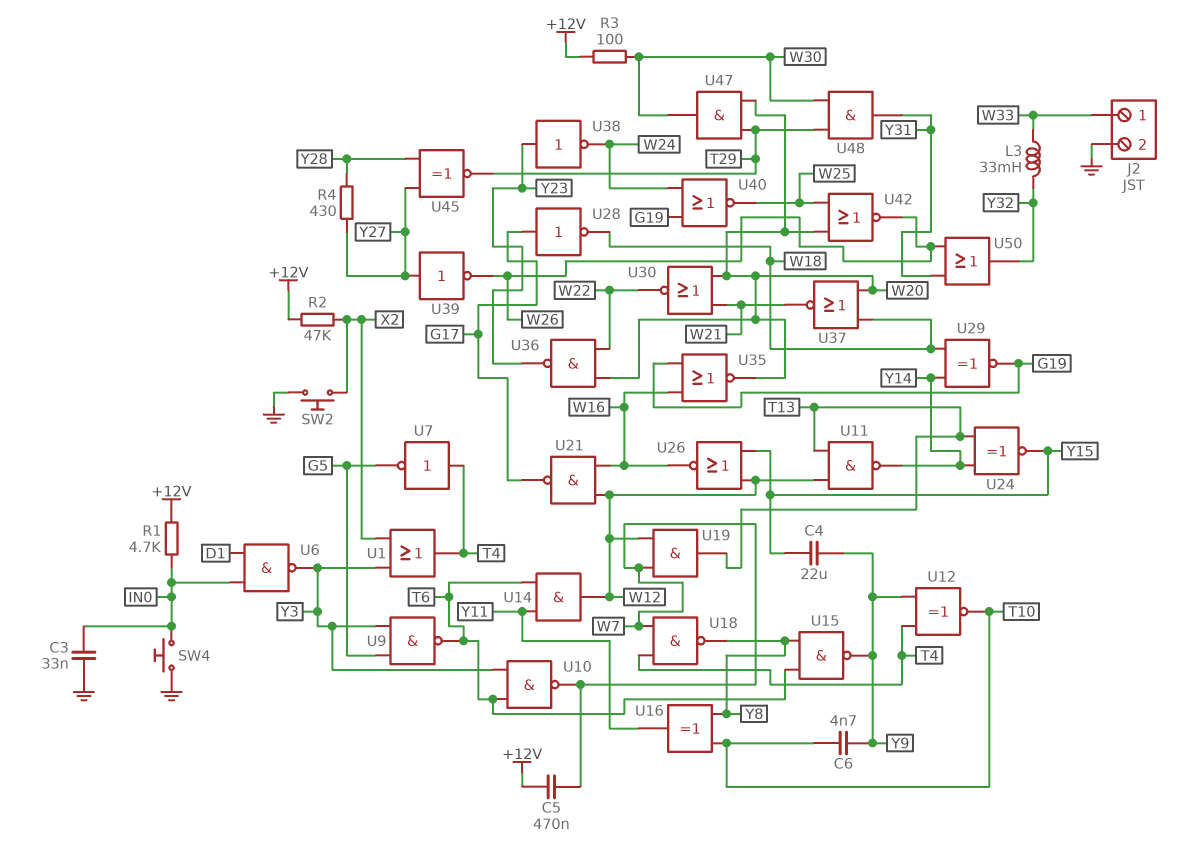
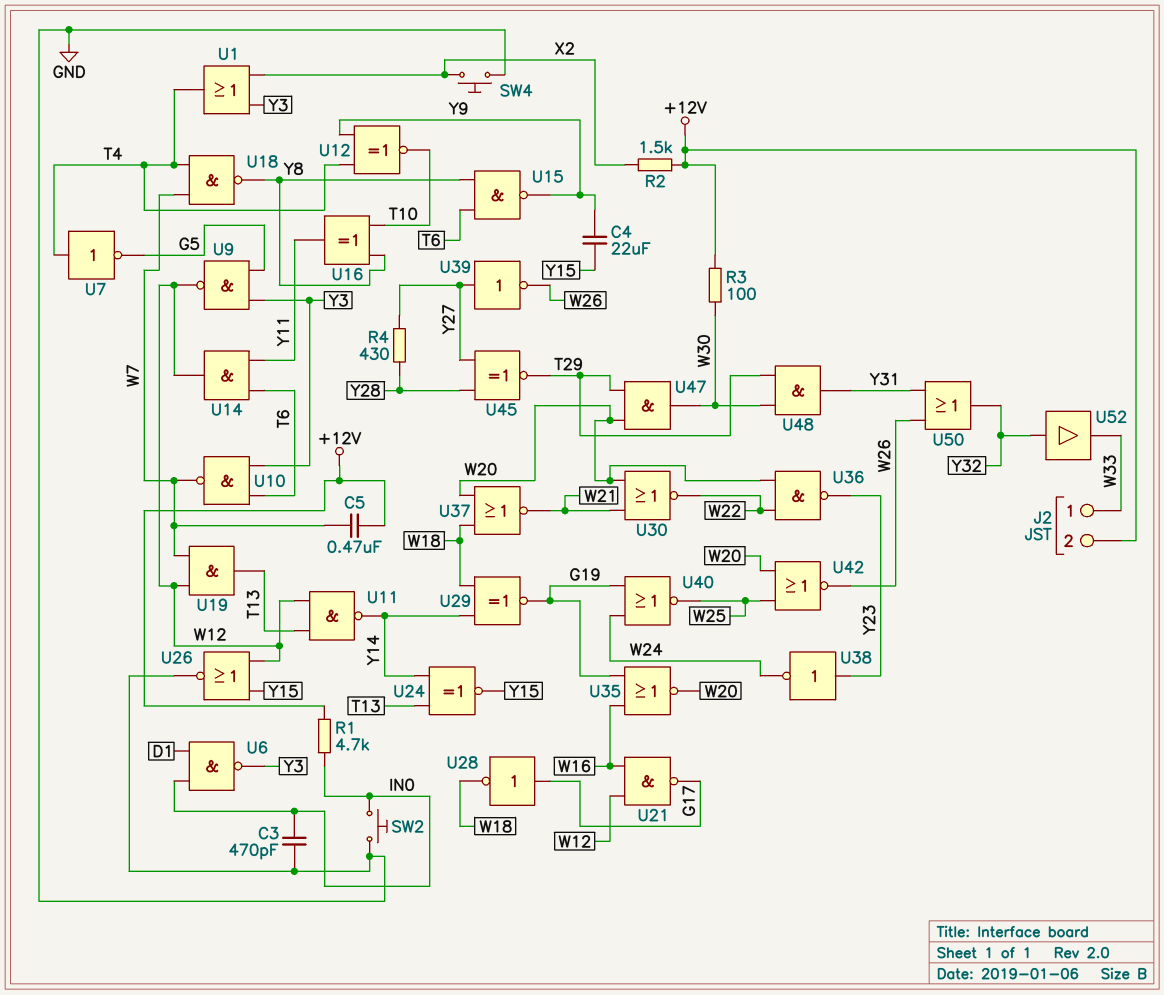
C3: 33nF (GND, IN0) -> 470pF (GND, IN0)
C6: 4.7nF (T10, Y9) -> none
J2 pin 2: GND -> +12V
L3: 33mH (W33, Y32) -> none
R2: 47k (+12V, X2) -> 1.5k (+12V, X2)
SW2: button (GND, X2) -> button (GND, IN0)
SW4: button (GND, IN0) -> button (GND, X2)
U9: NAND (in G5, in Y3, out T6) -> NAND (in G5, in Y3, out W12)
U26: NOR (in W12, in Y15, out W16) -> NOR (in W12, in Y15, out GND)
U52: none -> buffer (in Y32, out W33)

